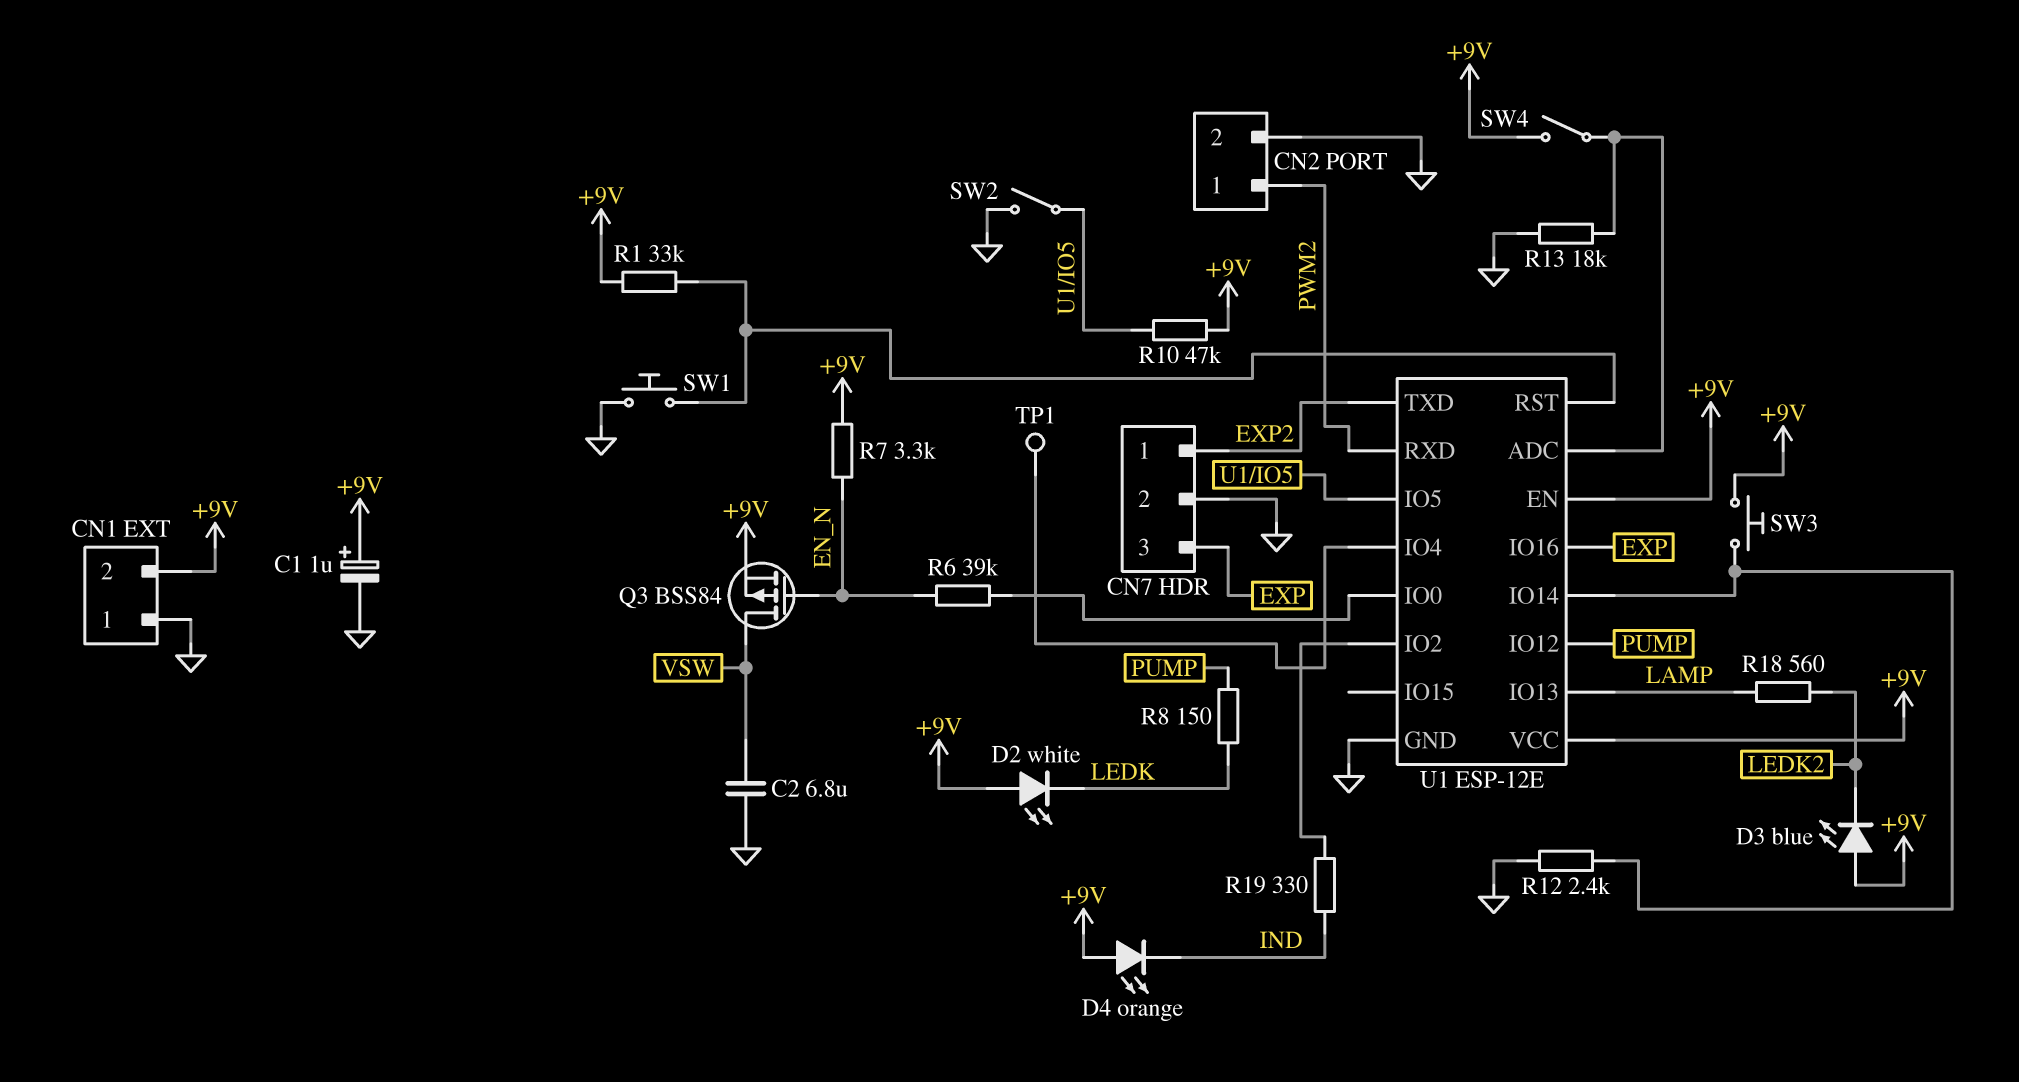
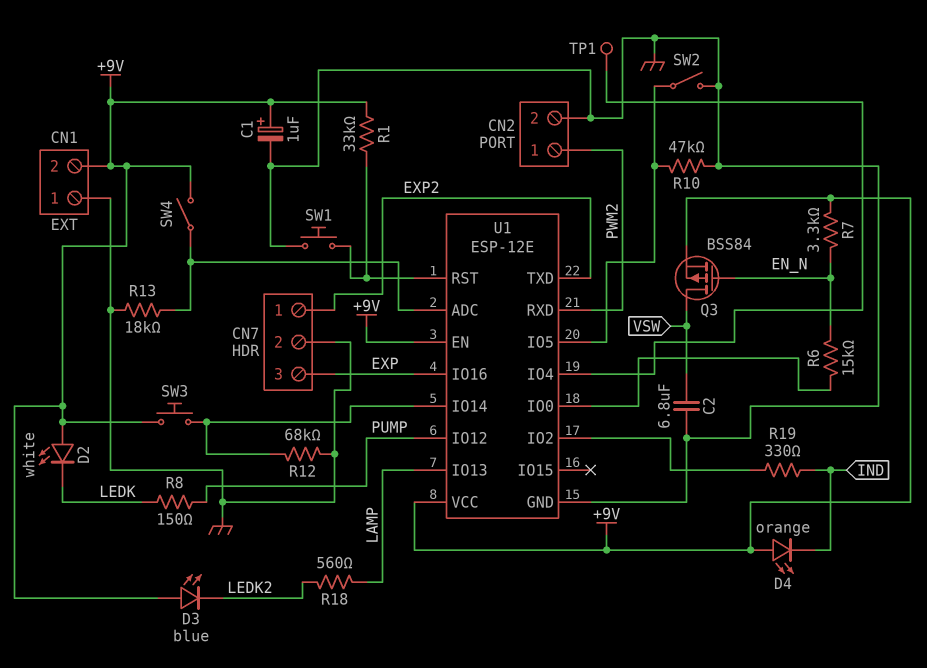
R6: 39k (EN_N, U1/IO0) -> 15k (EN_N, U1/IO0)
R10: 47k (+9V, U1/IO5) -> 47k (GND, U1/IO5)
R12: 2.4k (GND, U1/IO14) -> 68k (GND, U1/IO14)

